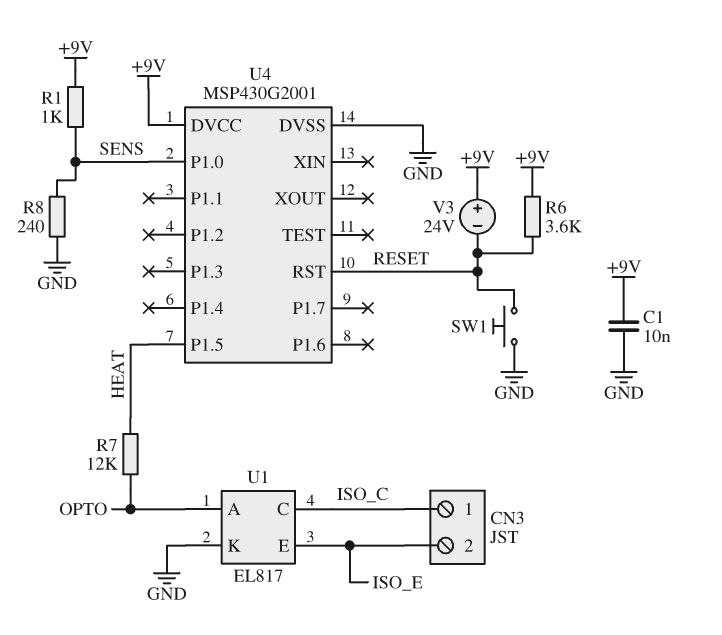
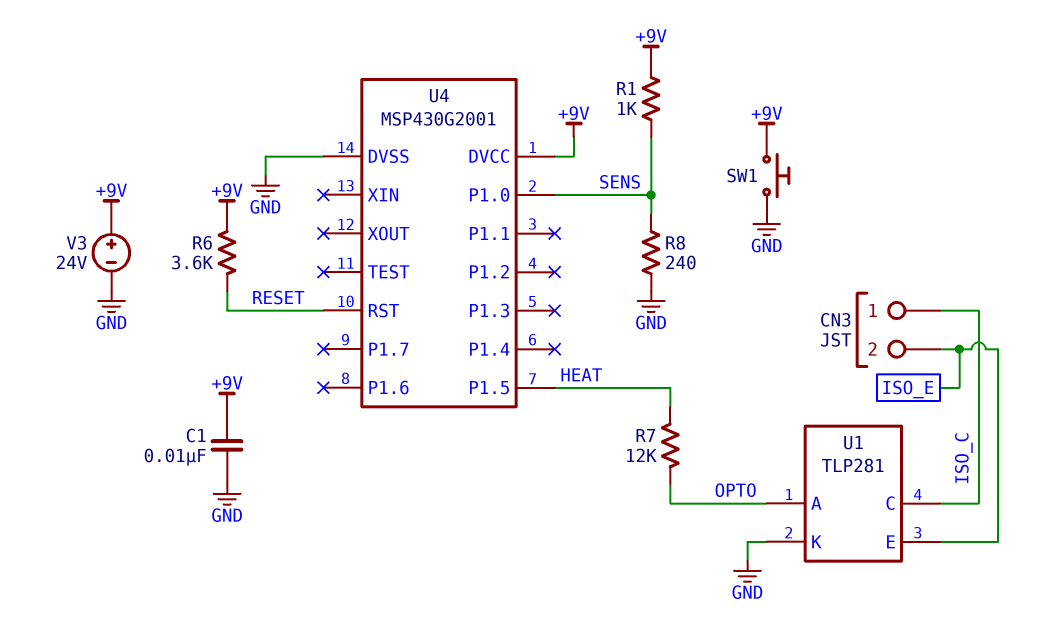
SW1: button (GND, RESET) -> button (+9V, GND)
U1: EL817 -> TLP281
V3: 24V (plus +9V, minus RESET) -> 24V (plus +9V, minus GND)

